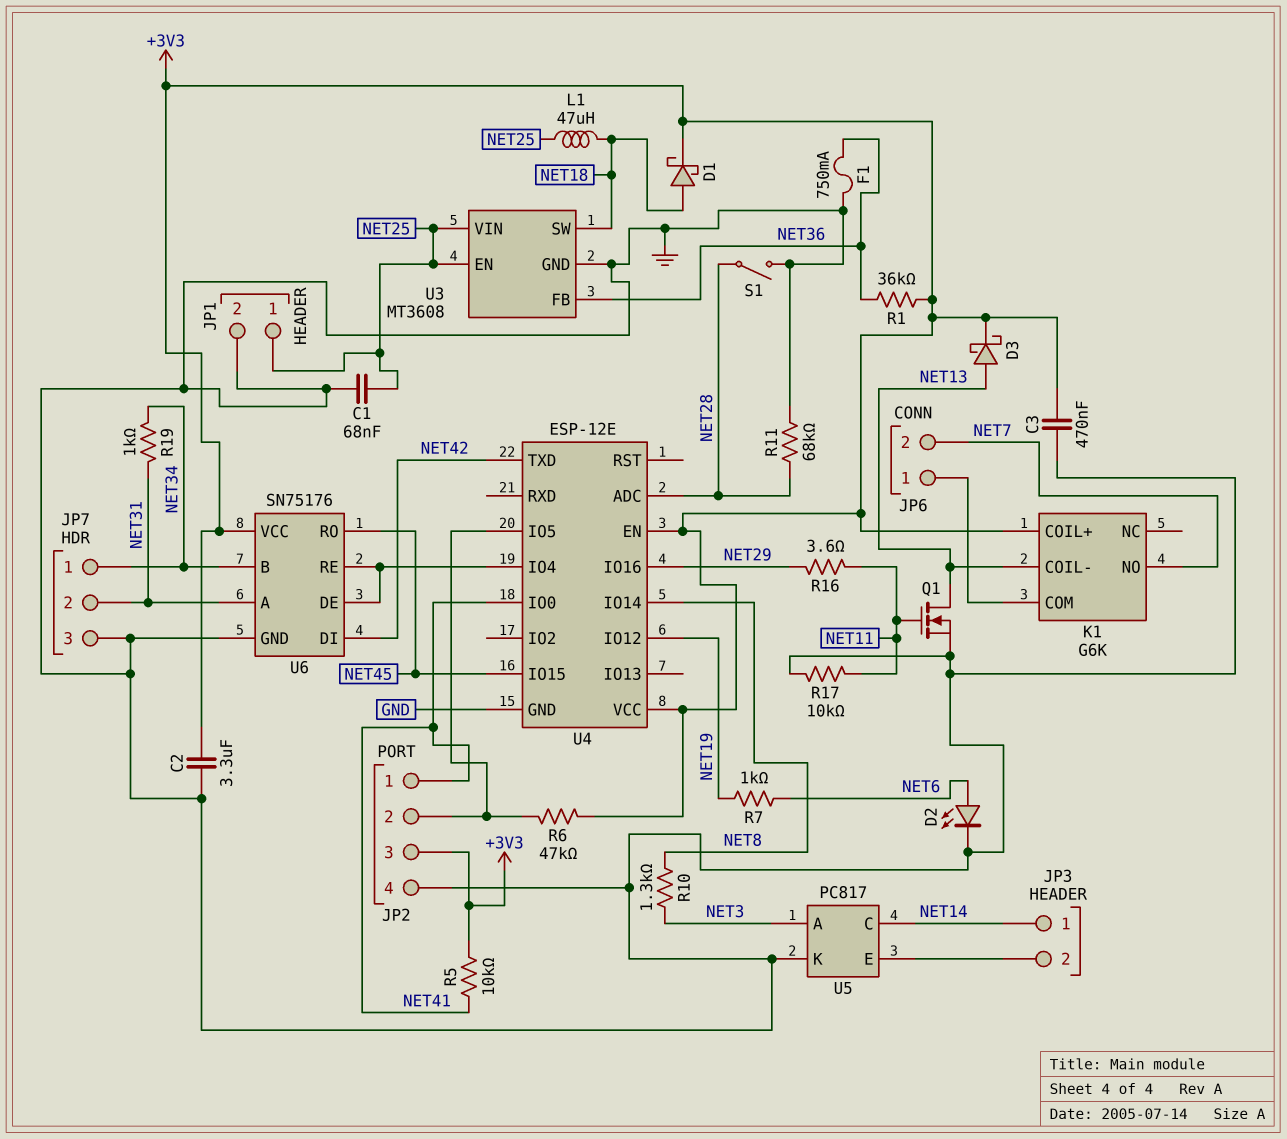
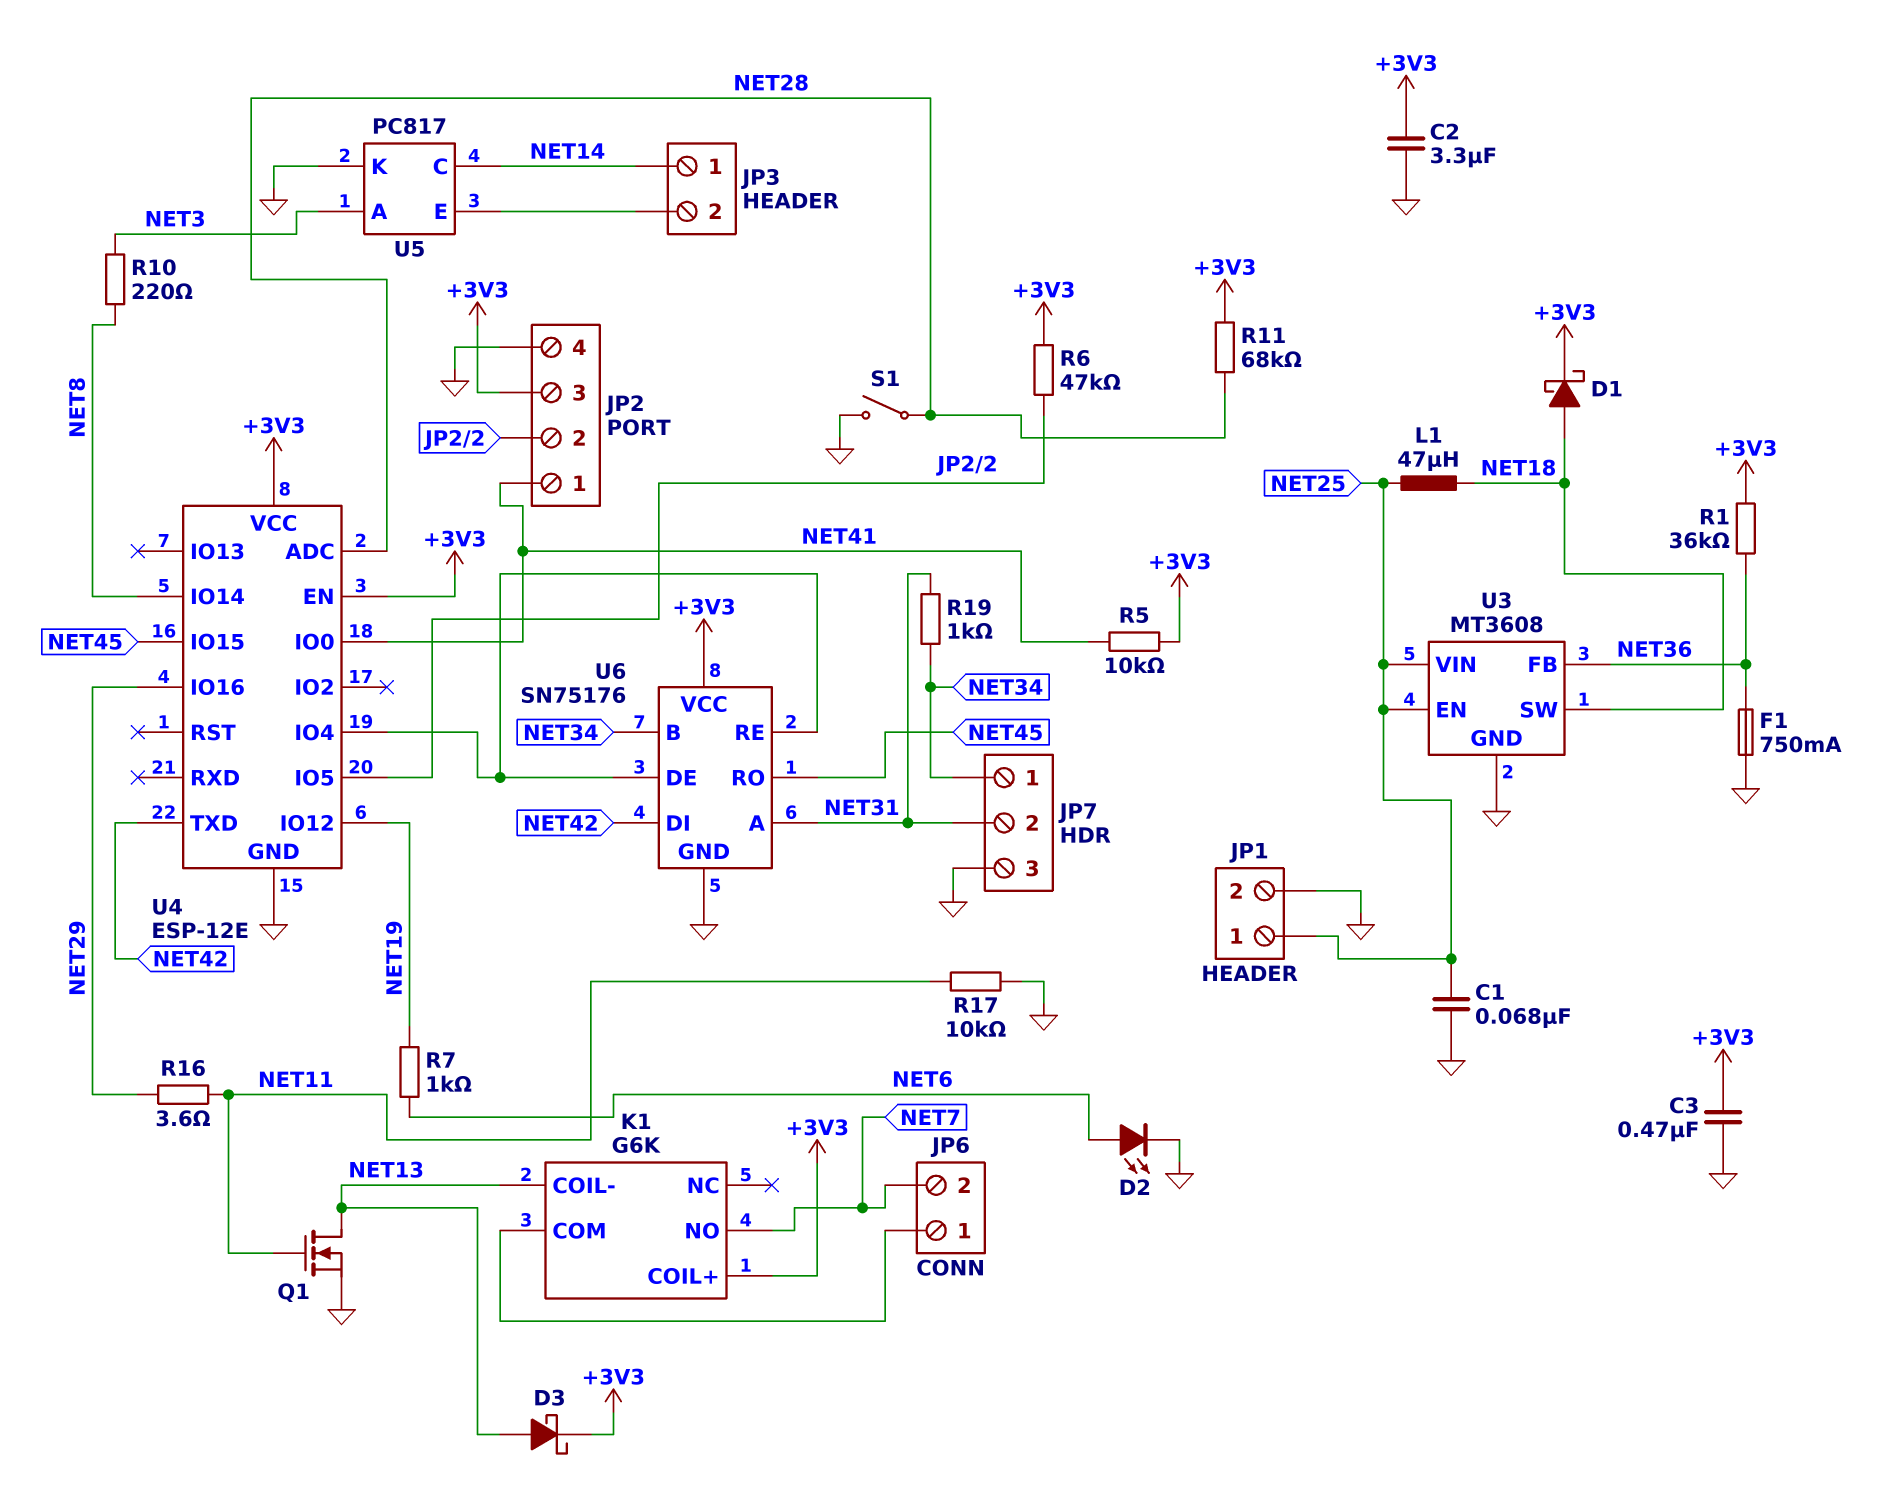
R10: 1.3k (NET3, NET8) -> 220 (NET3, NET8)
R11: 68k (GND, NET28) -> 68k (+3V3, NET28)

